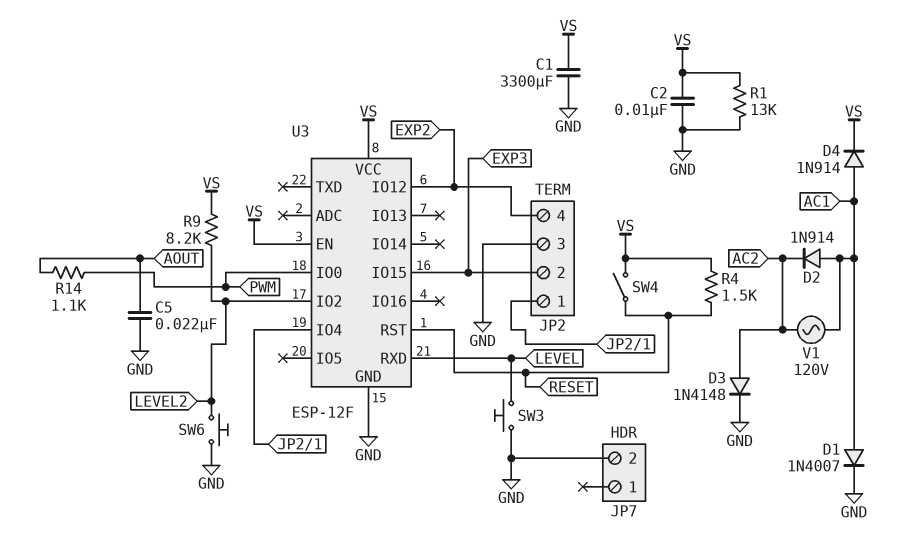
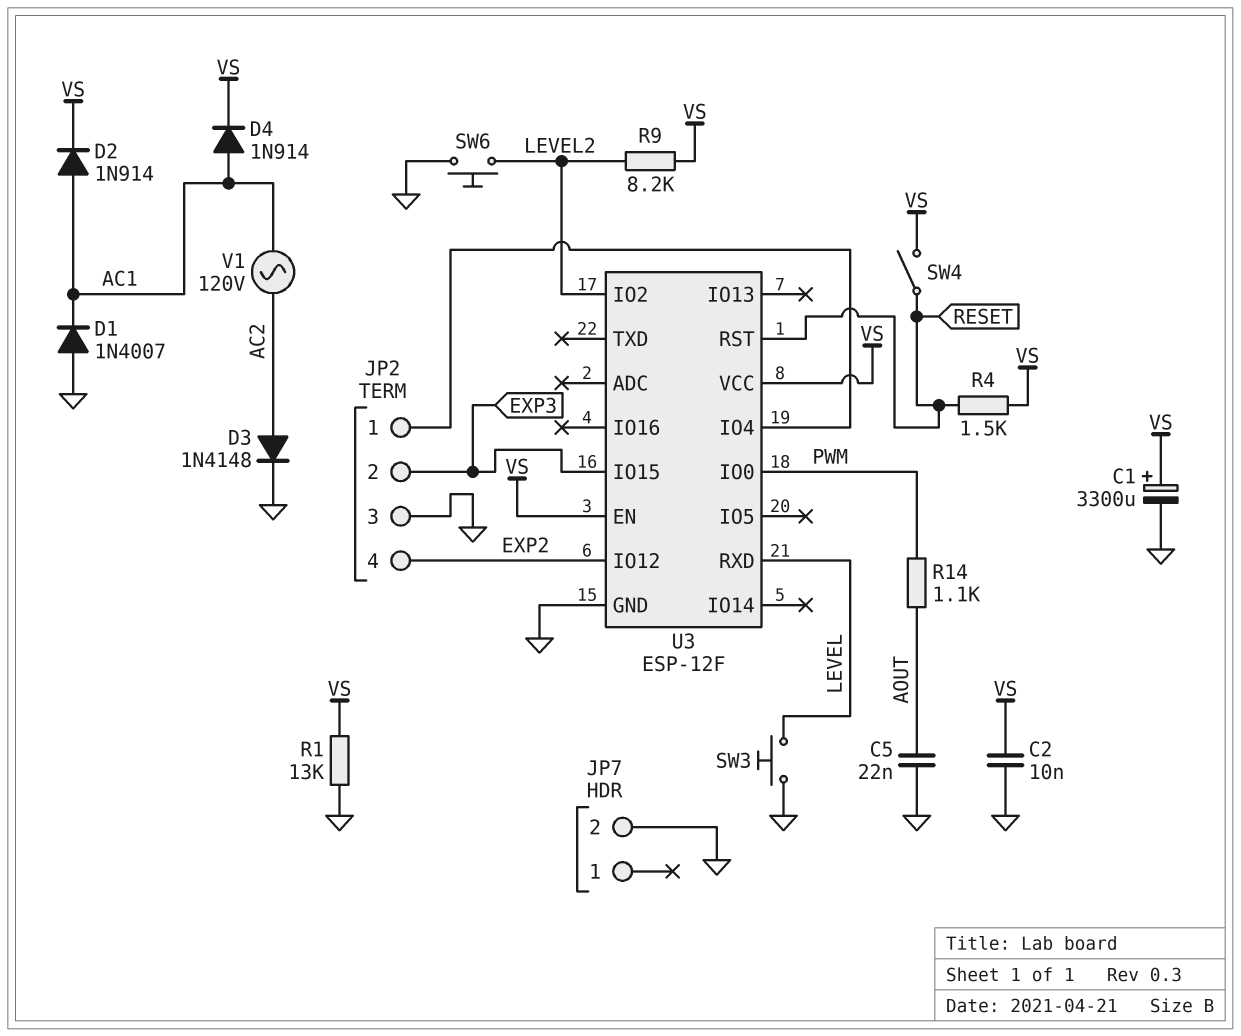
C1: 3300uF (GND, VS) -> 3300uF (plus VS, minus GND)
D1: diode 1N4007 (A AC1, K GND) -> diode 1N4007 (A GND, K AC1)
D2: diode 1N914 (A AC1, K AC2) -> diode 1N914 (A AC1, K VS)

